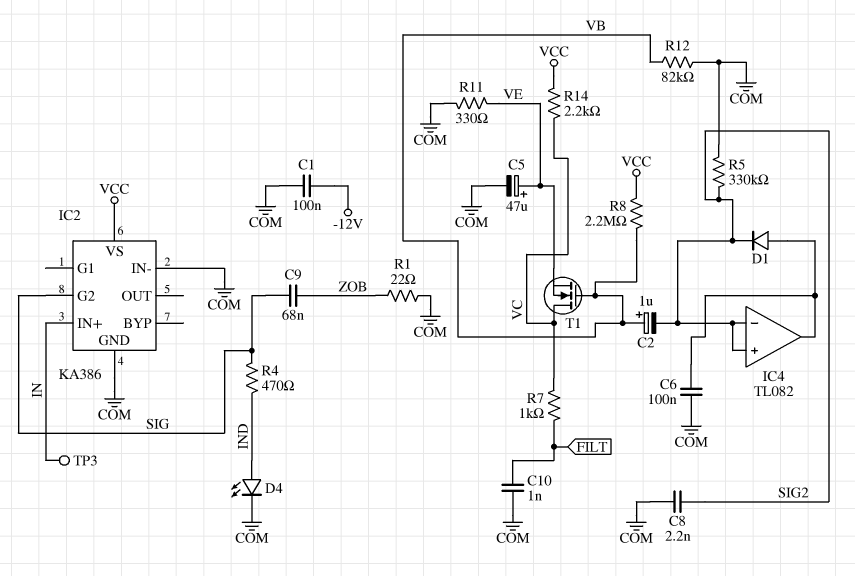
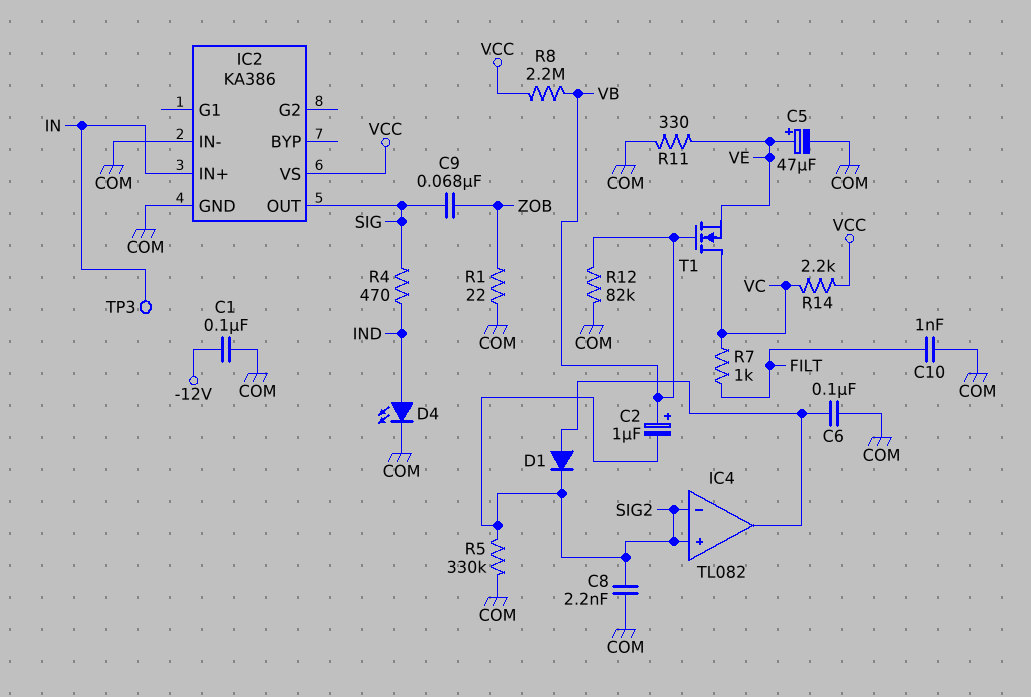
IC2 pin G2: SIG -> none
IC2 pin OUT: none -> SIG

